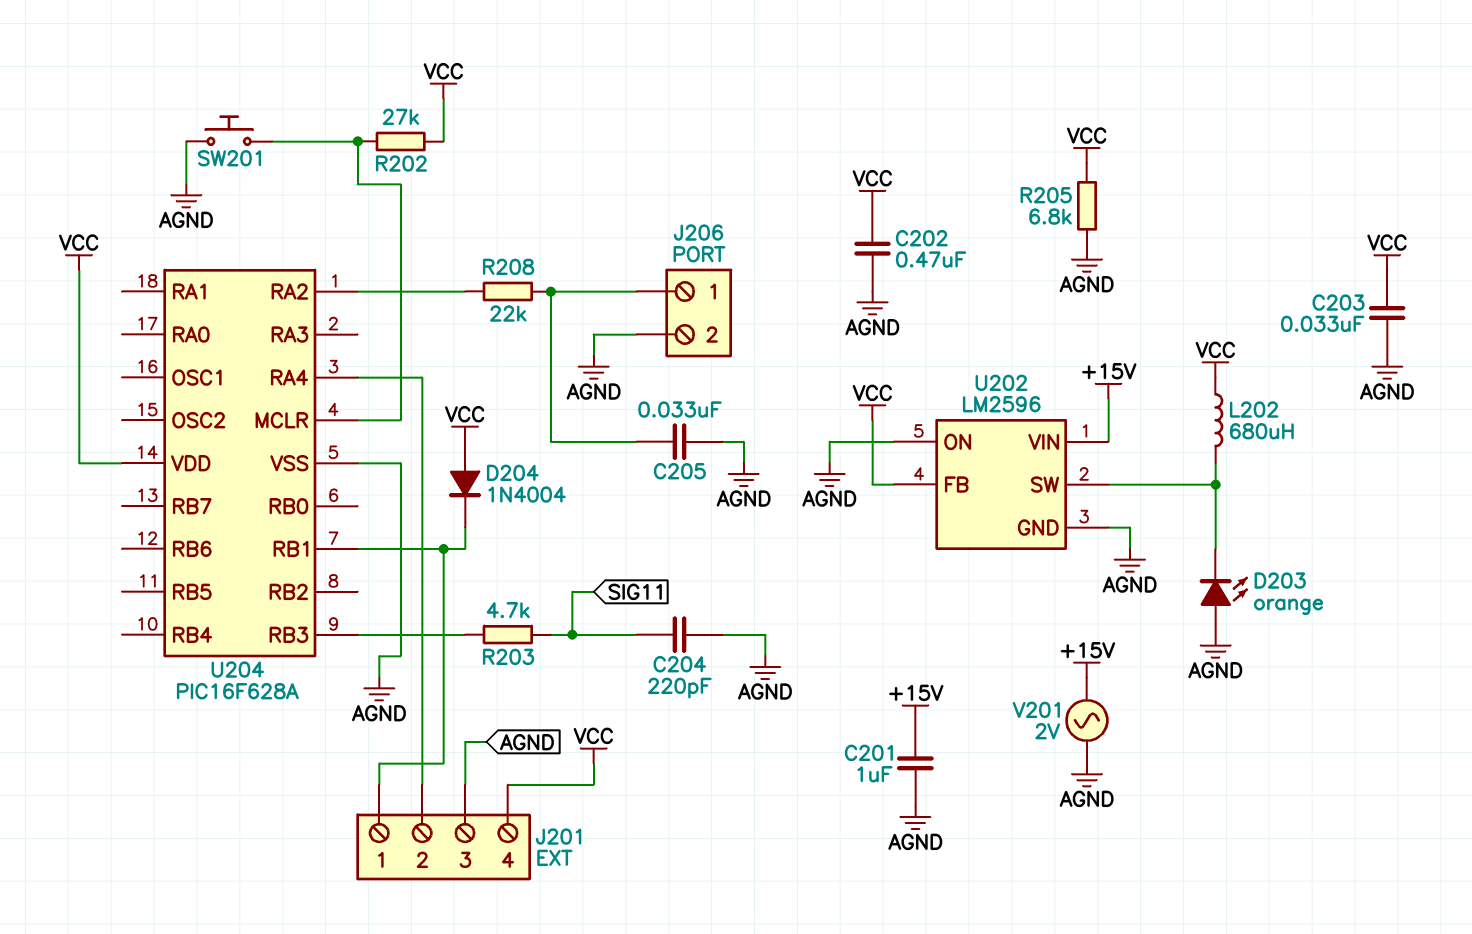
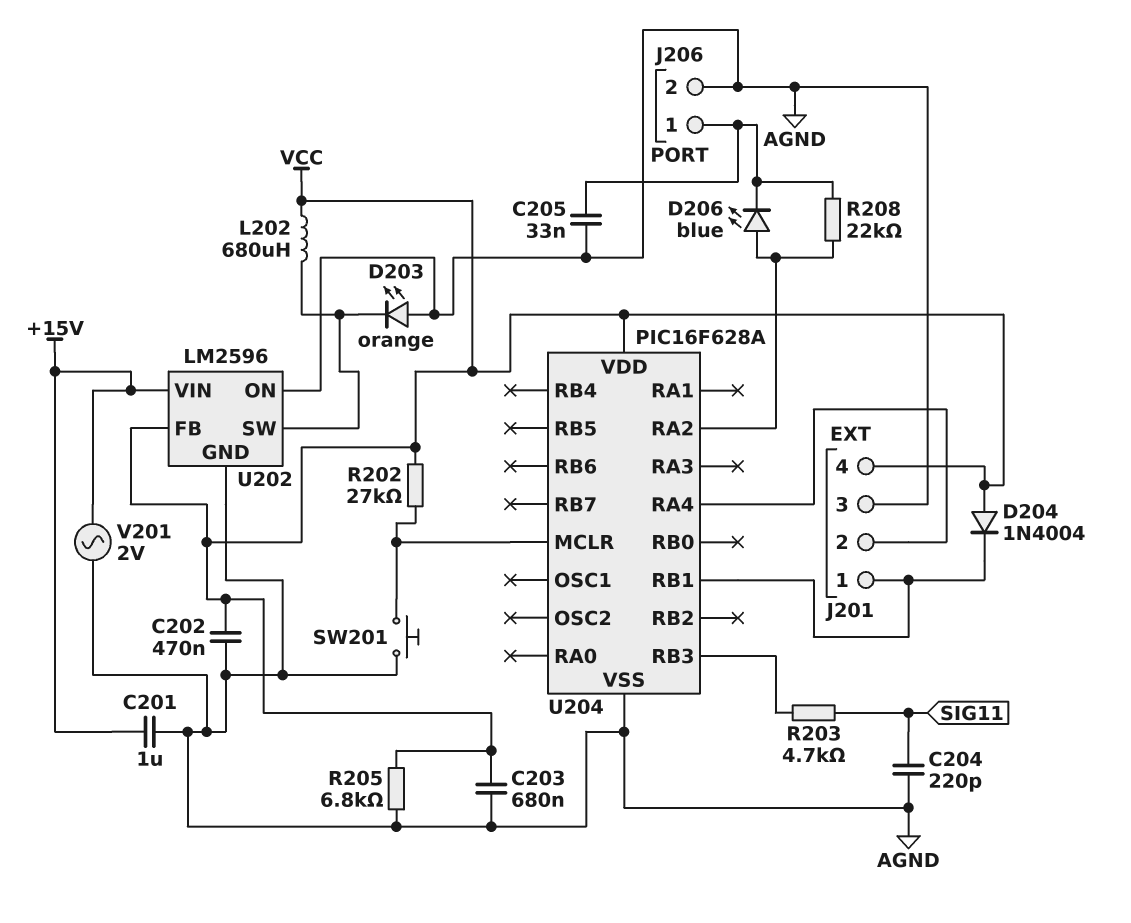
C203: 33nF (AGND, VCC) -> 680nF (AGND, VCC)
D206: none -> LED blue (A U204/RA2, K J206/1)

